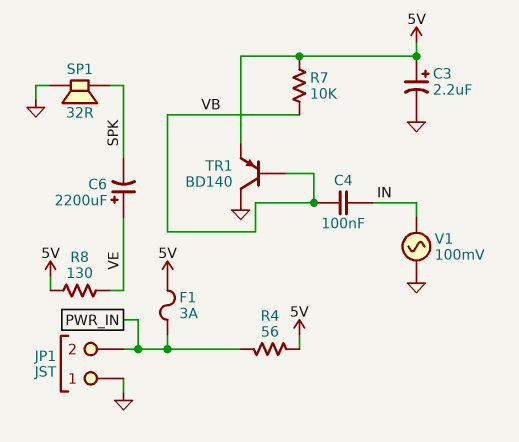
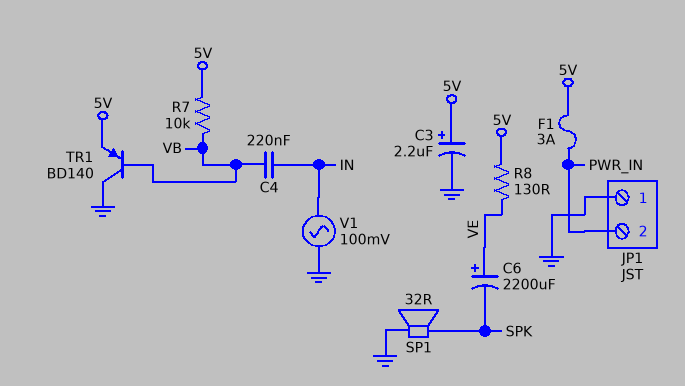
C4: 100nF (IN, VB) -> 220nF (IN, VB)
R4: 56 (5V, PWR_IN) -> none

